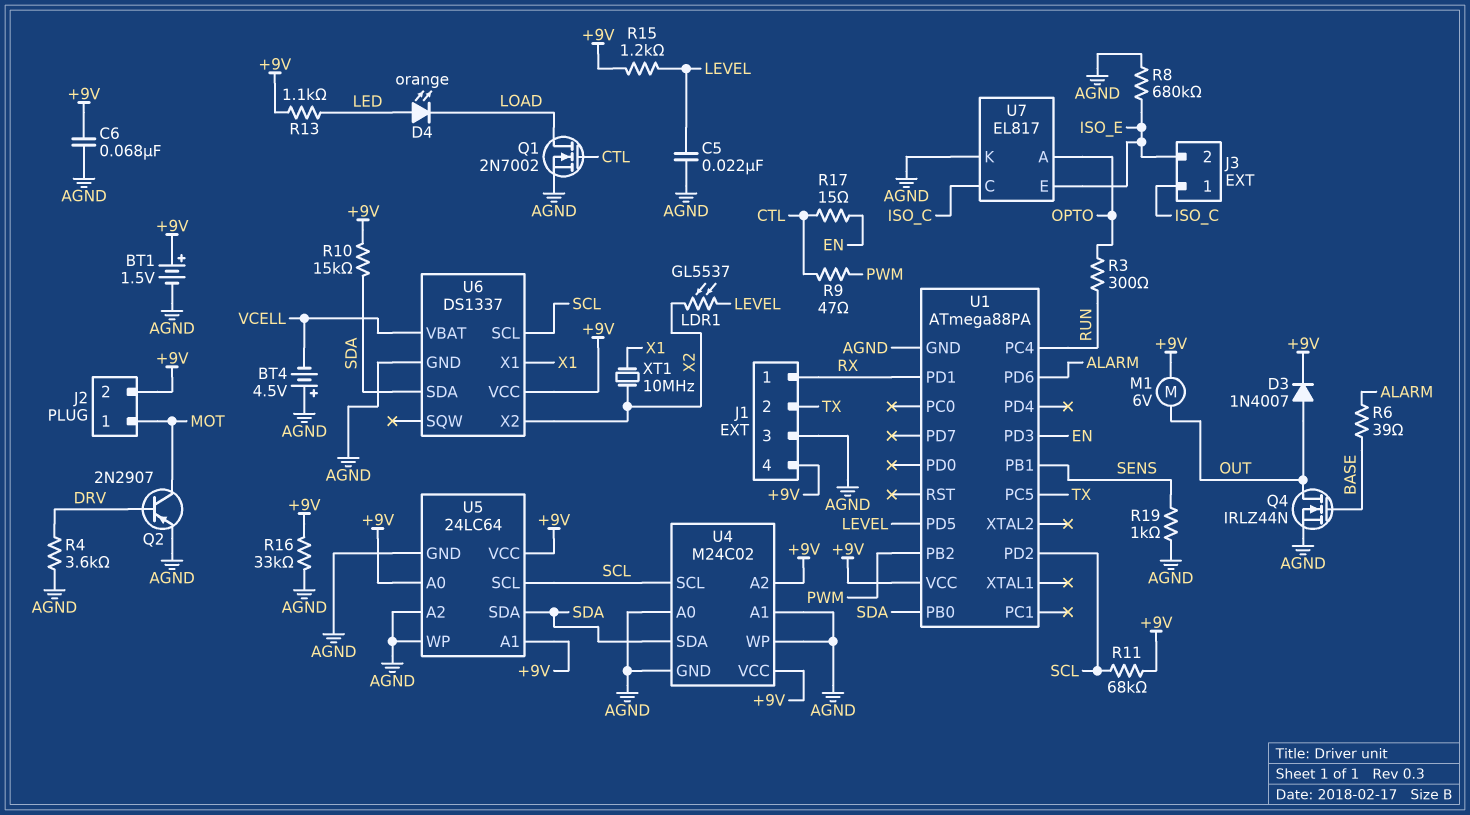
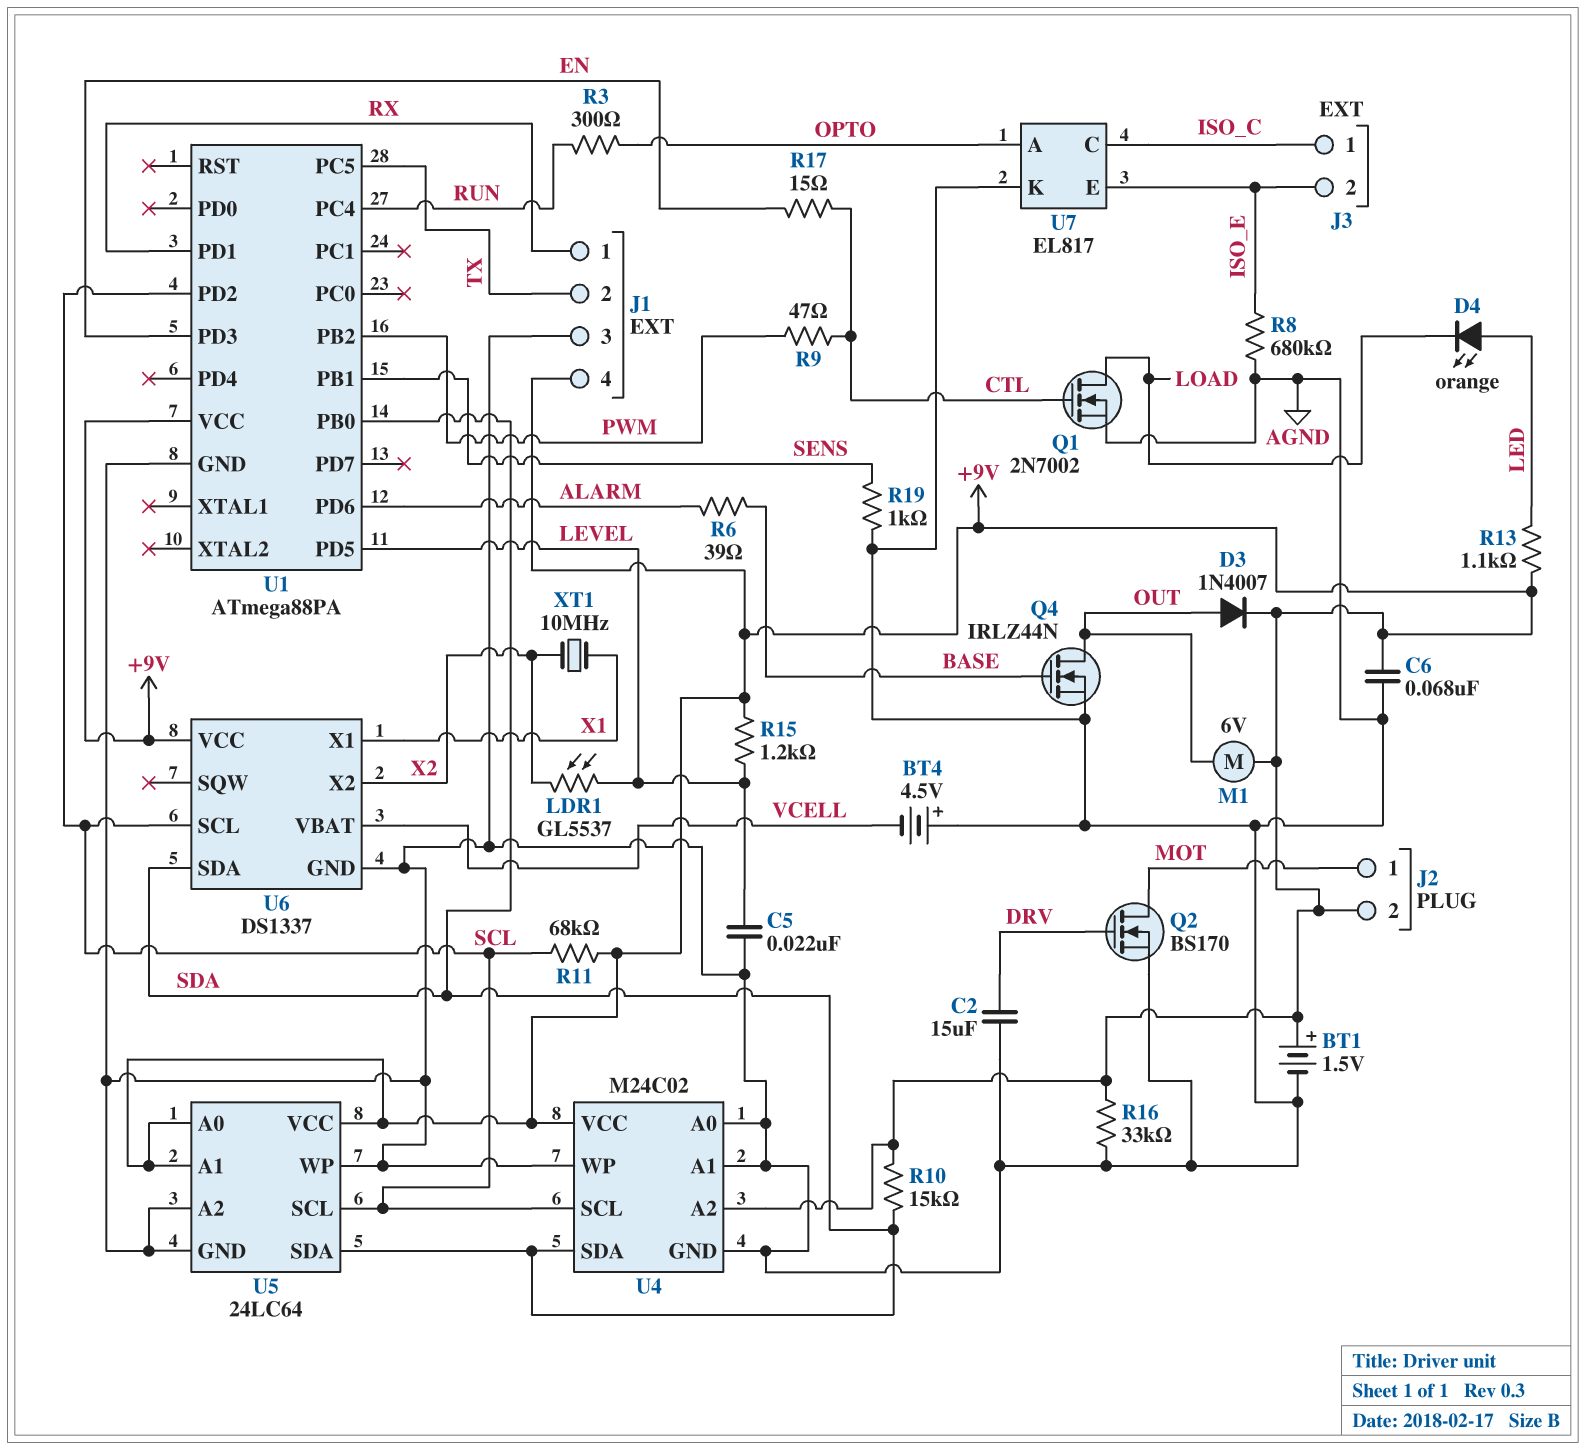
C2: none -> 15uF (AGND, DRV)
Q2: PNP 2N2907 (B DRV, C MOT, E AGND) -> NMOS BS170 (G DRV, D MOT, S AGND)
R4: 3.6k (AGND, DRV) -> none

